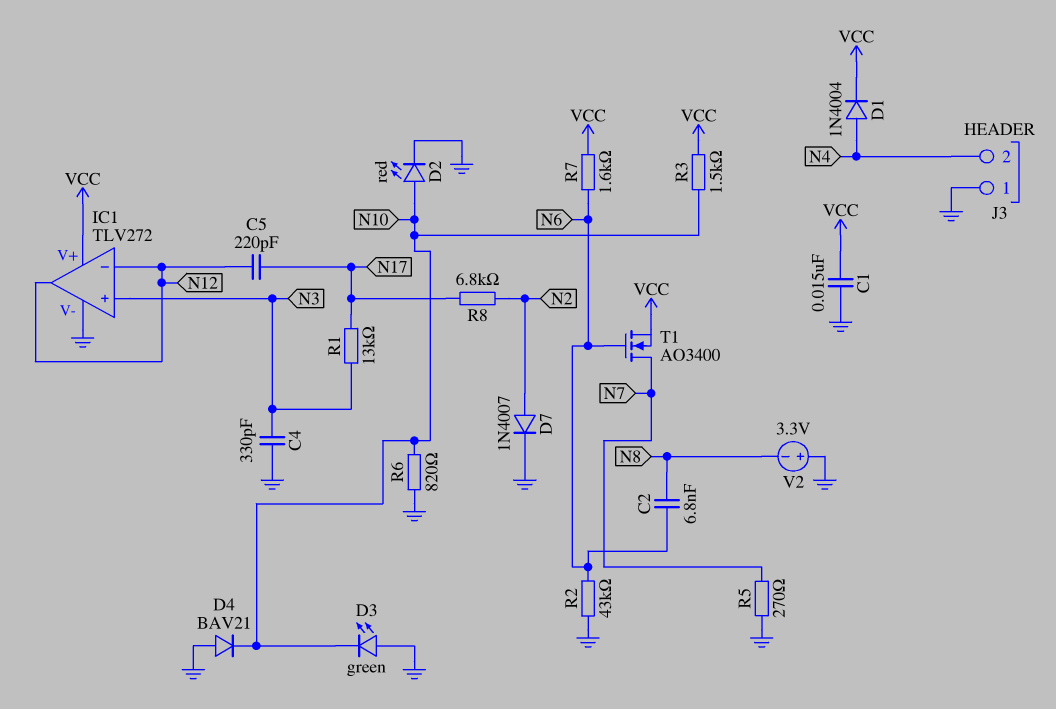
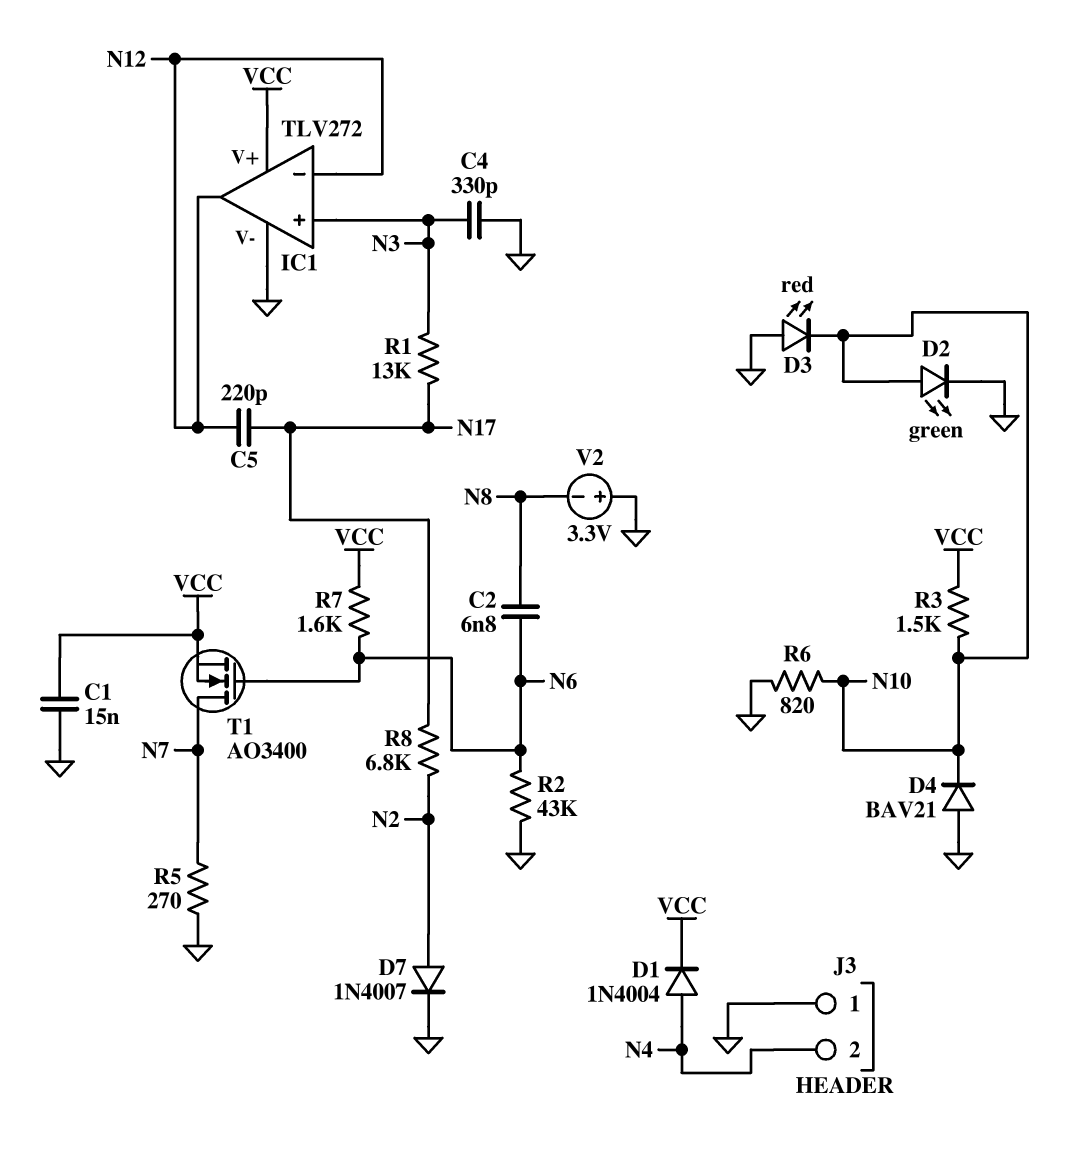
D2: LED red (A N10, K GND) -> LED green (A N10, K GND)
D3: LED green (A GND, K N10) -> LED red (A GND, K N10)

